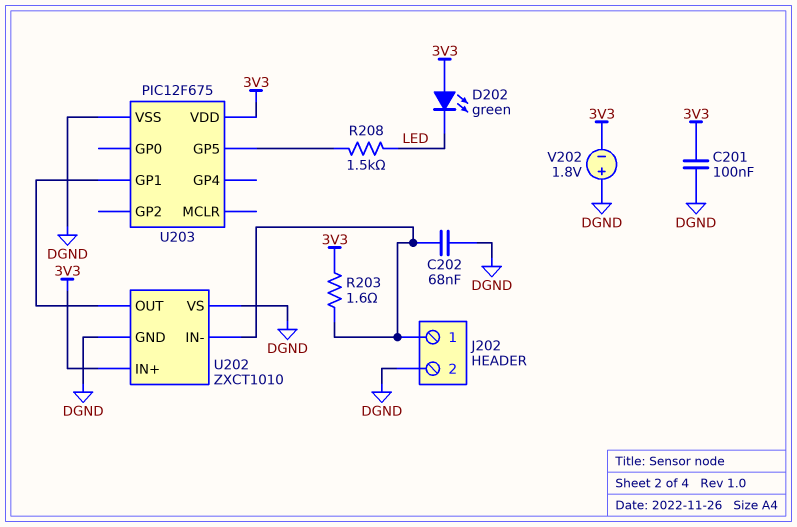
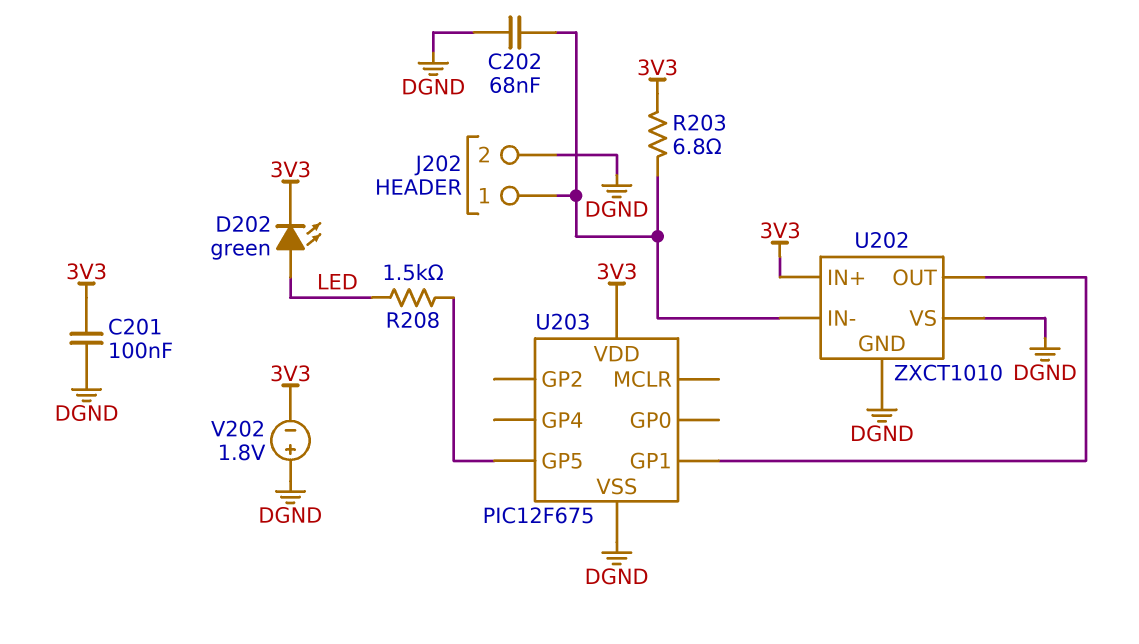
D202: LED green (A 3V3, K LED) -> LED green (A LED, K 3V3)
R203: 1.6 (3V3, J202/1) -> 6.8 (3V3, J202/1)

